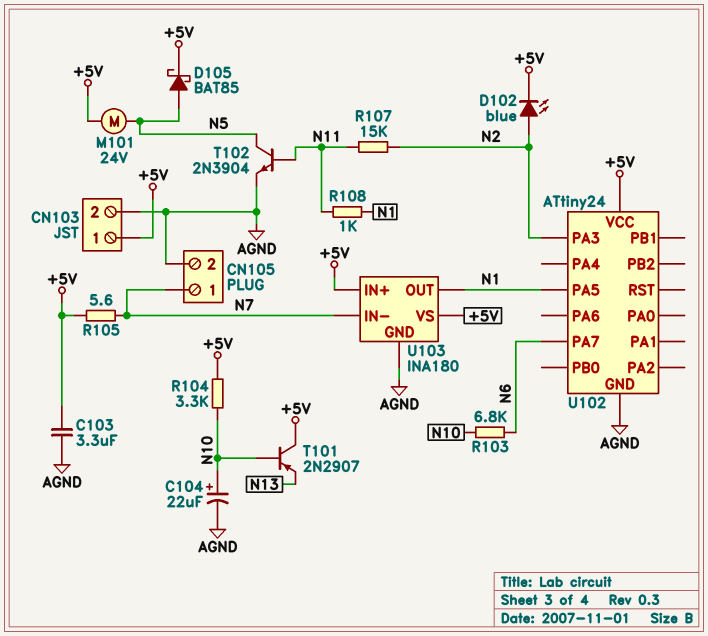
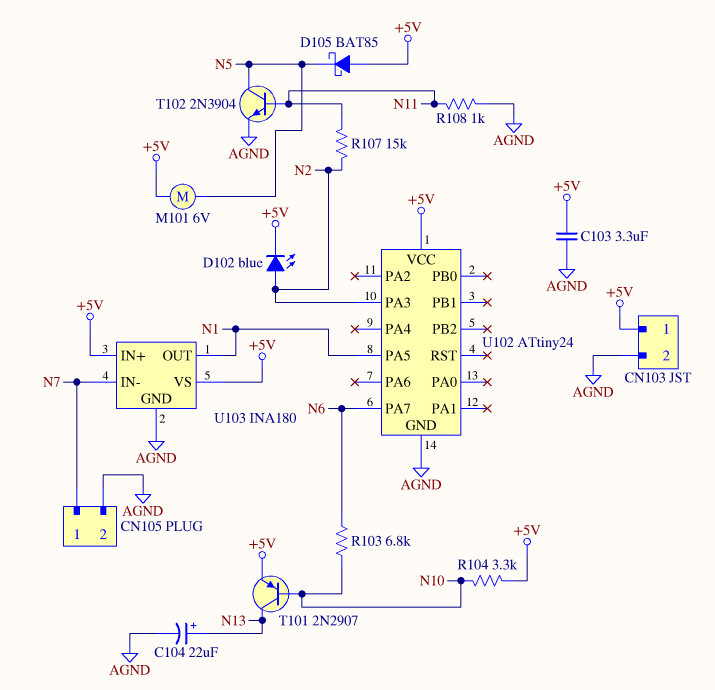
C104: 22uF (plus N10, minus AGND) -> 22uF (plus N13, minus AGND)
D105: schottky BAT85 (A N5, K +5V) -> schottky BAT85 (A +5V, K N5)
M101: motor 24V (+5V, N5) -> motor 6V (+5V, N5)
R105: 5.6 (+5V, N7) -> none
R108: 1k (N1, N11) -> 1k (AGND, N11)
T101: PNP 2N2907 (B N10, C +5V, E N13) -> PNP 2N2907 (B N10, C N13, E +5V)

